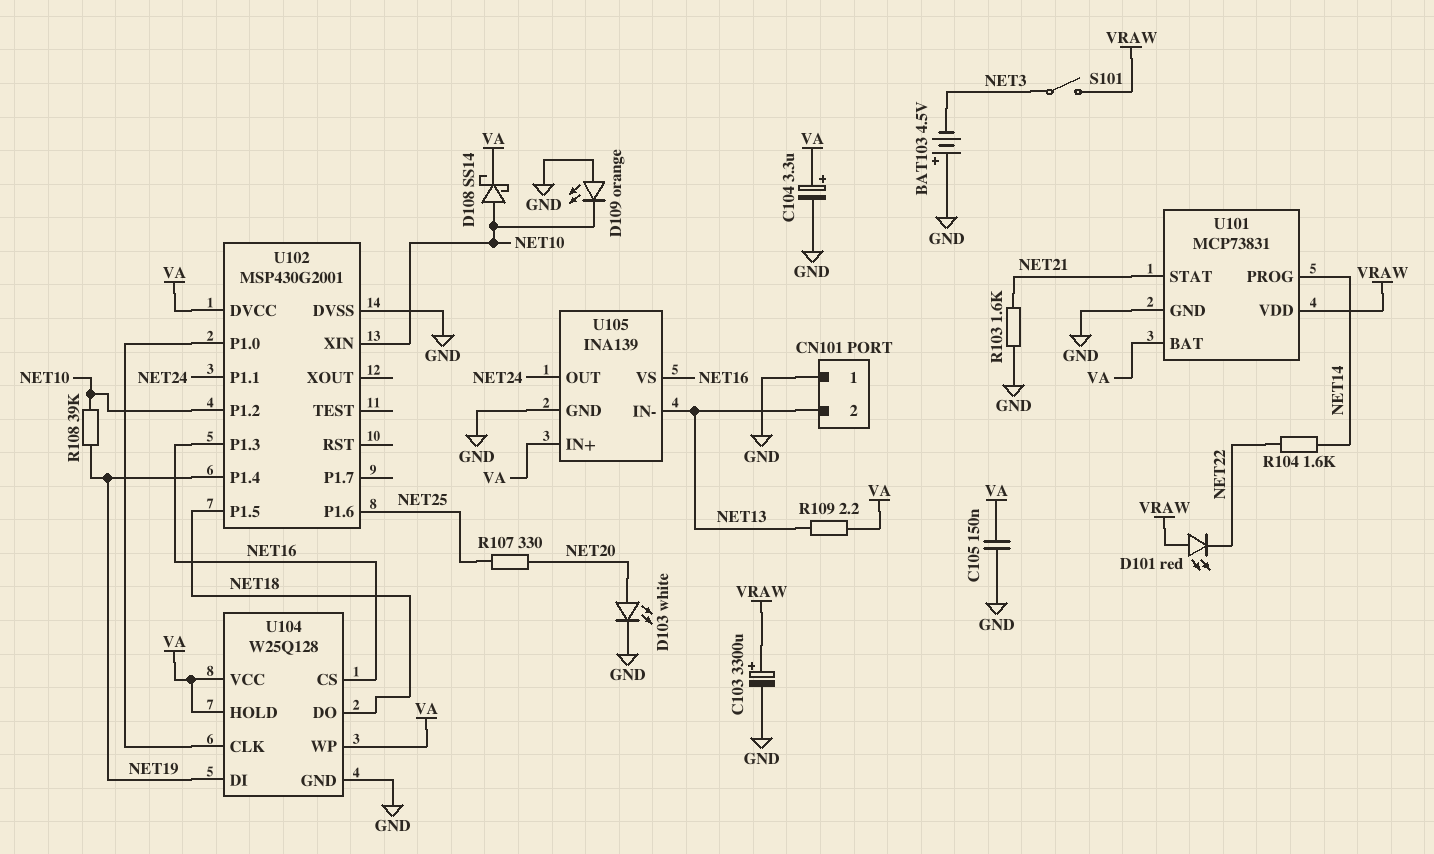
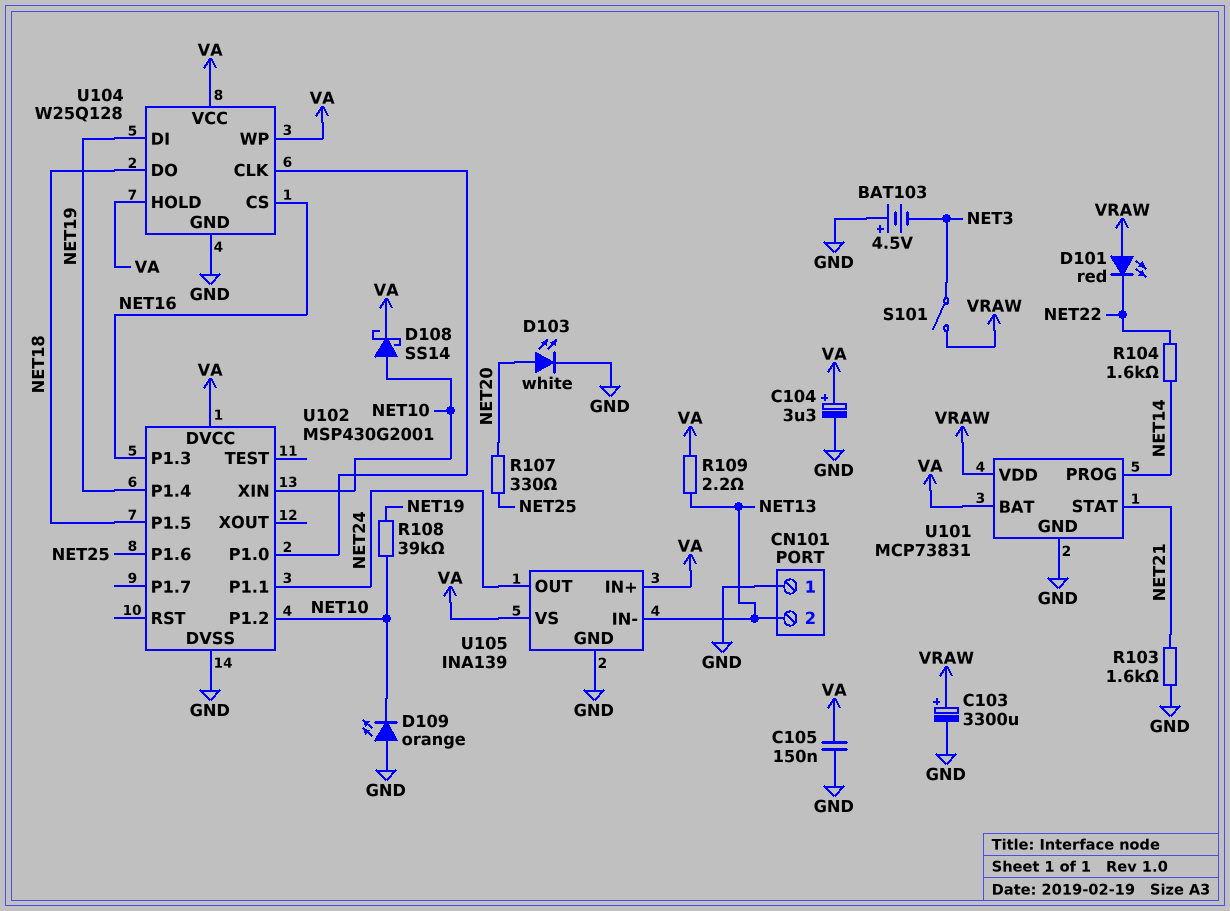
U105 pin VS: NET16 -> VA

